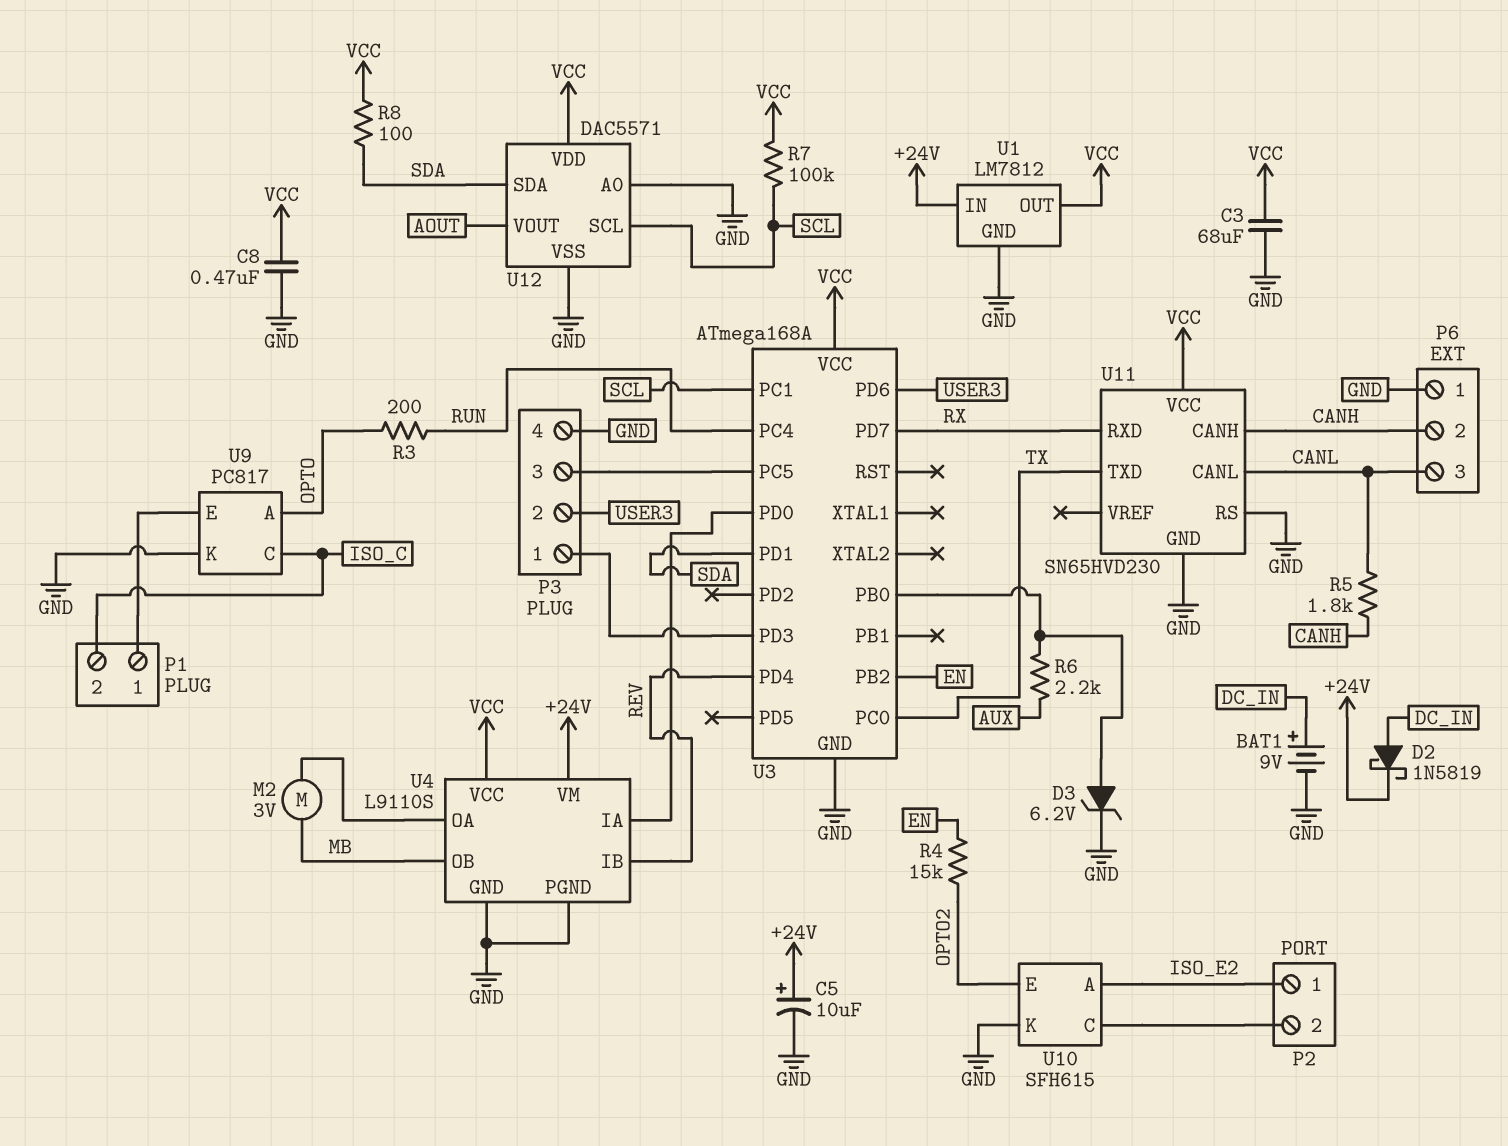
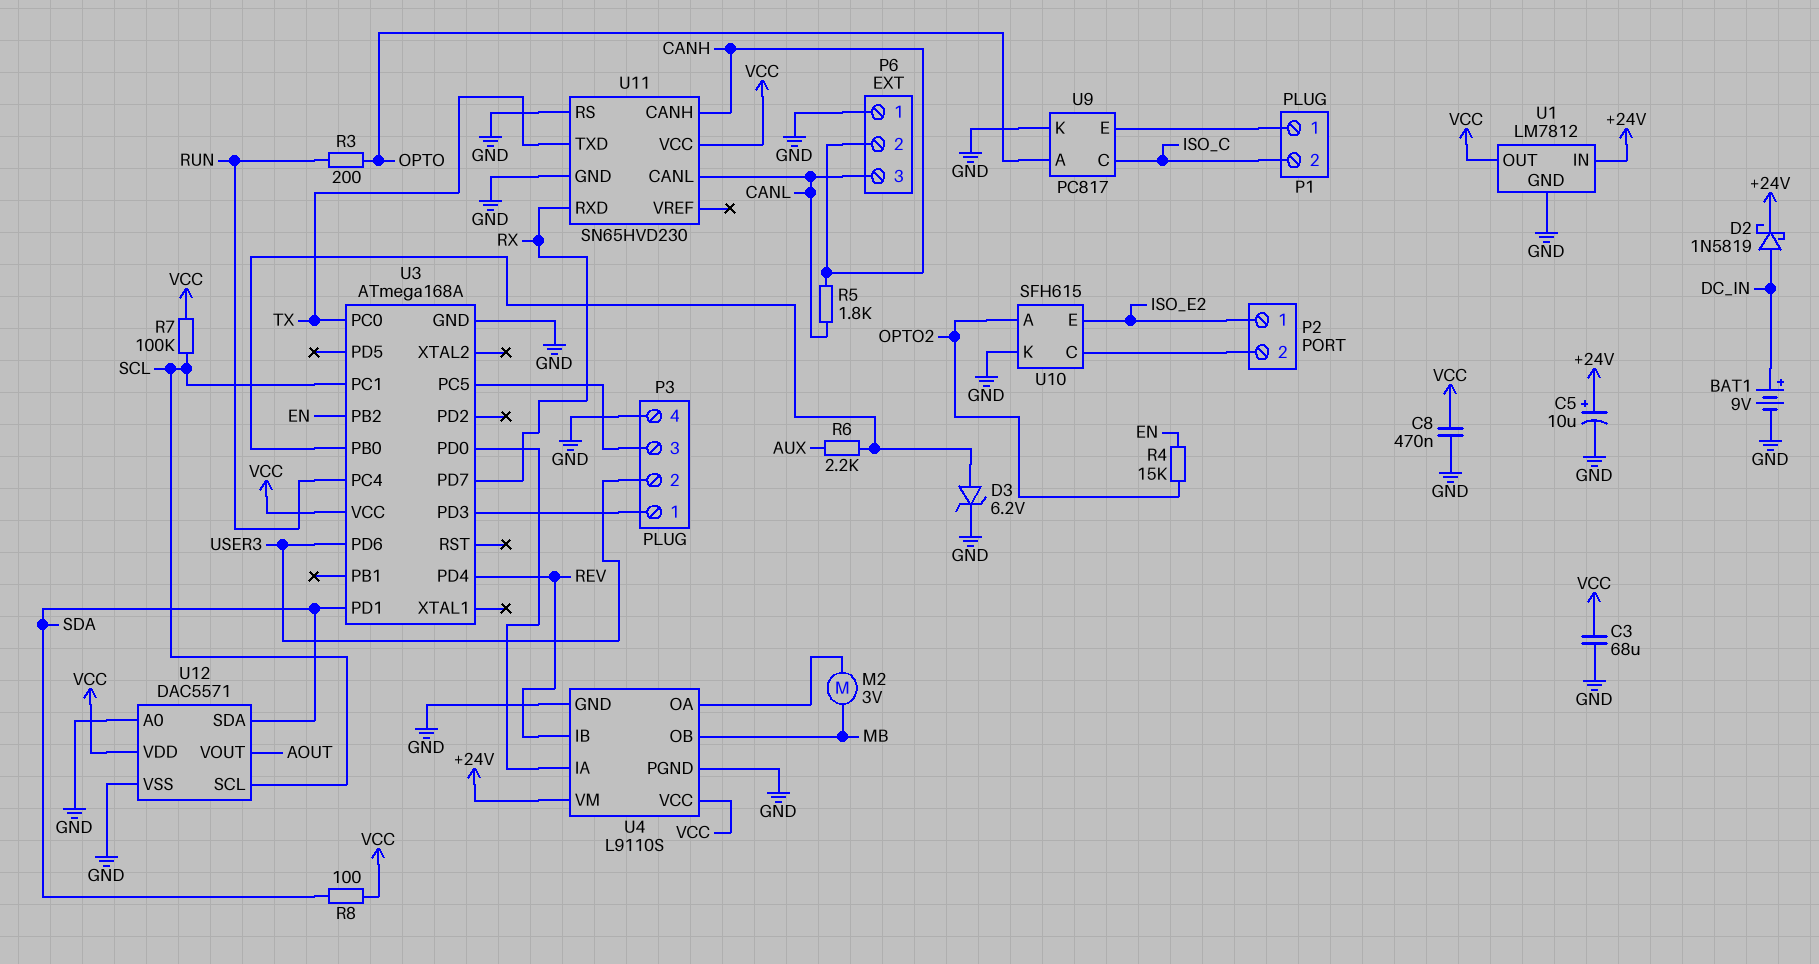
U10 pin A: ISO_E2 -> OPTO2
U10 pin E: OPTO2 -> ISO_E2

